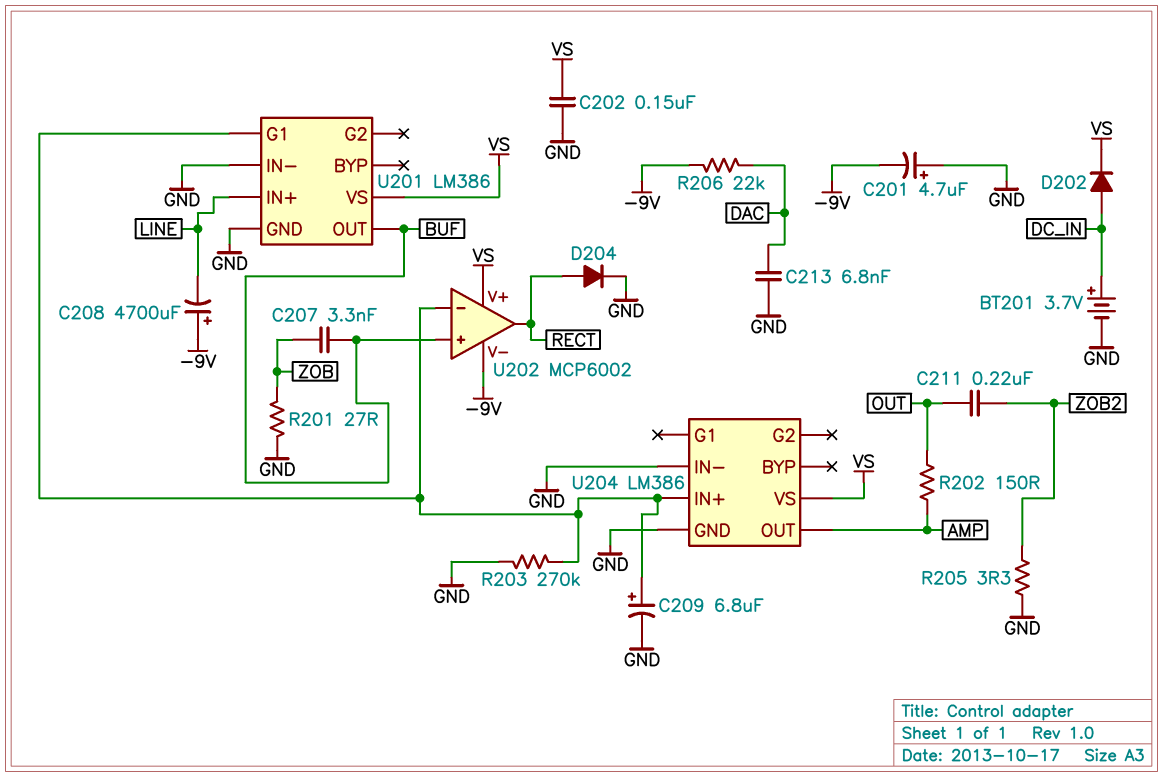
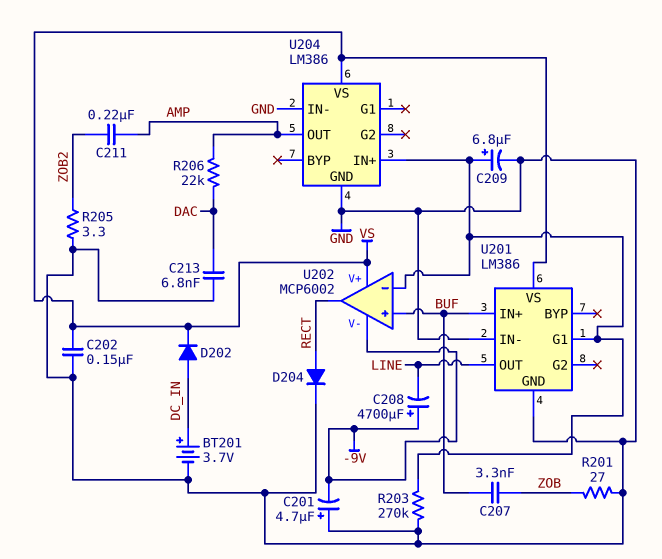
C211: 220nF (OUT, ZOB2) -> 220nF (AMP, ZOB2)
R202: 150 (AMP, OUT) -> none
R206: 22k (-9V, DAC) -> 22k (AMP, DAC)
U201 pin IN+: LINE -> BUF
U201 pin OUT: BUF -> LINE

